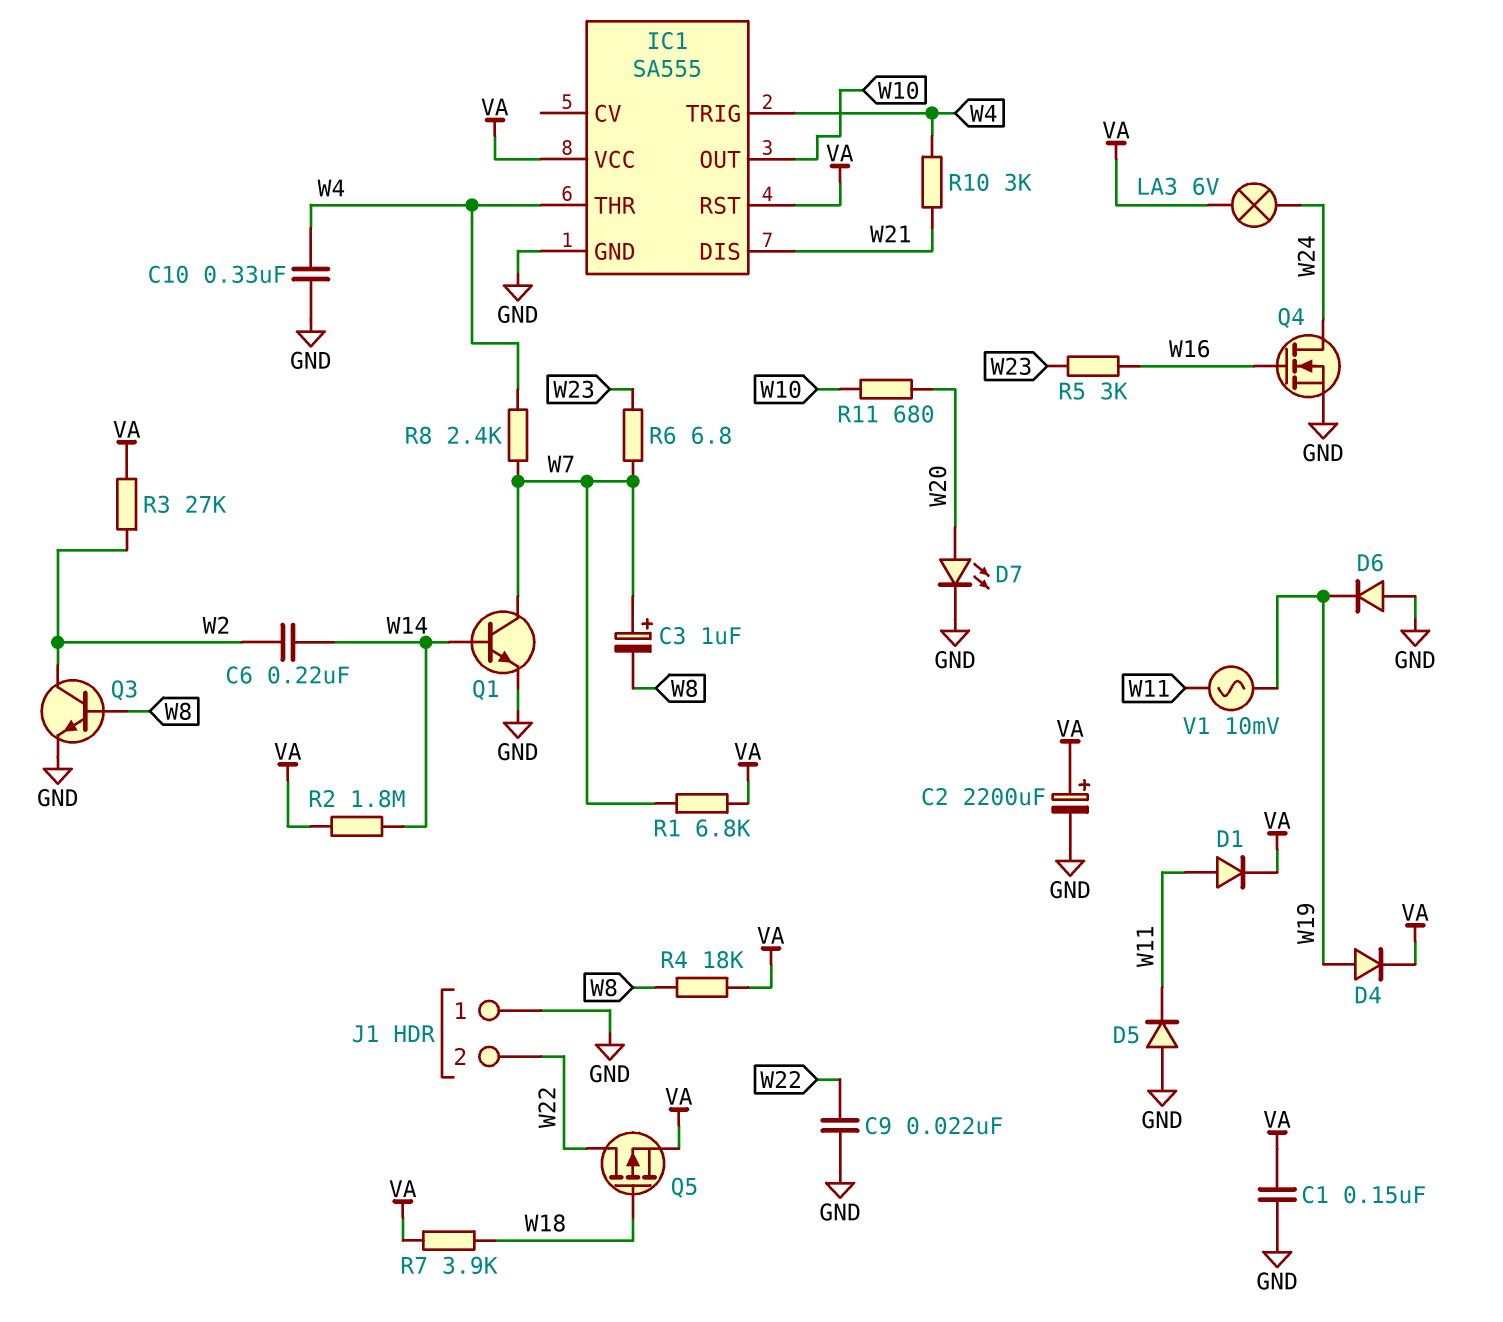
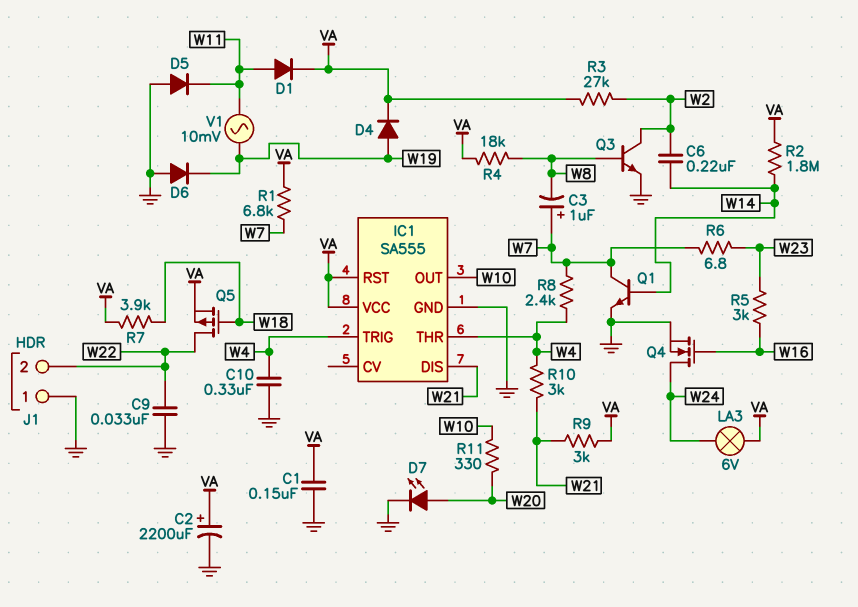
C9: 22nF (GND, W22) -> 33nF (GND, W22)
R9: none -> 3k (VA, W21)
R11: 680 (W10, W20) -> 330 (W10, W20)

